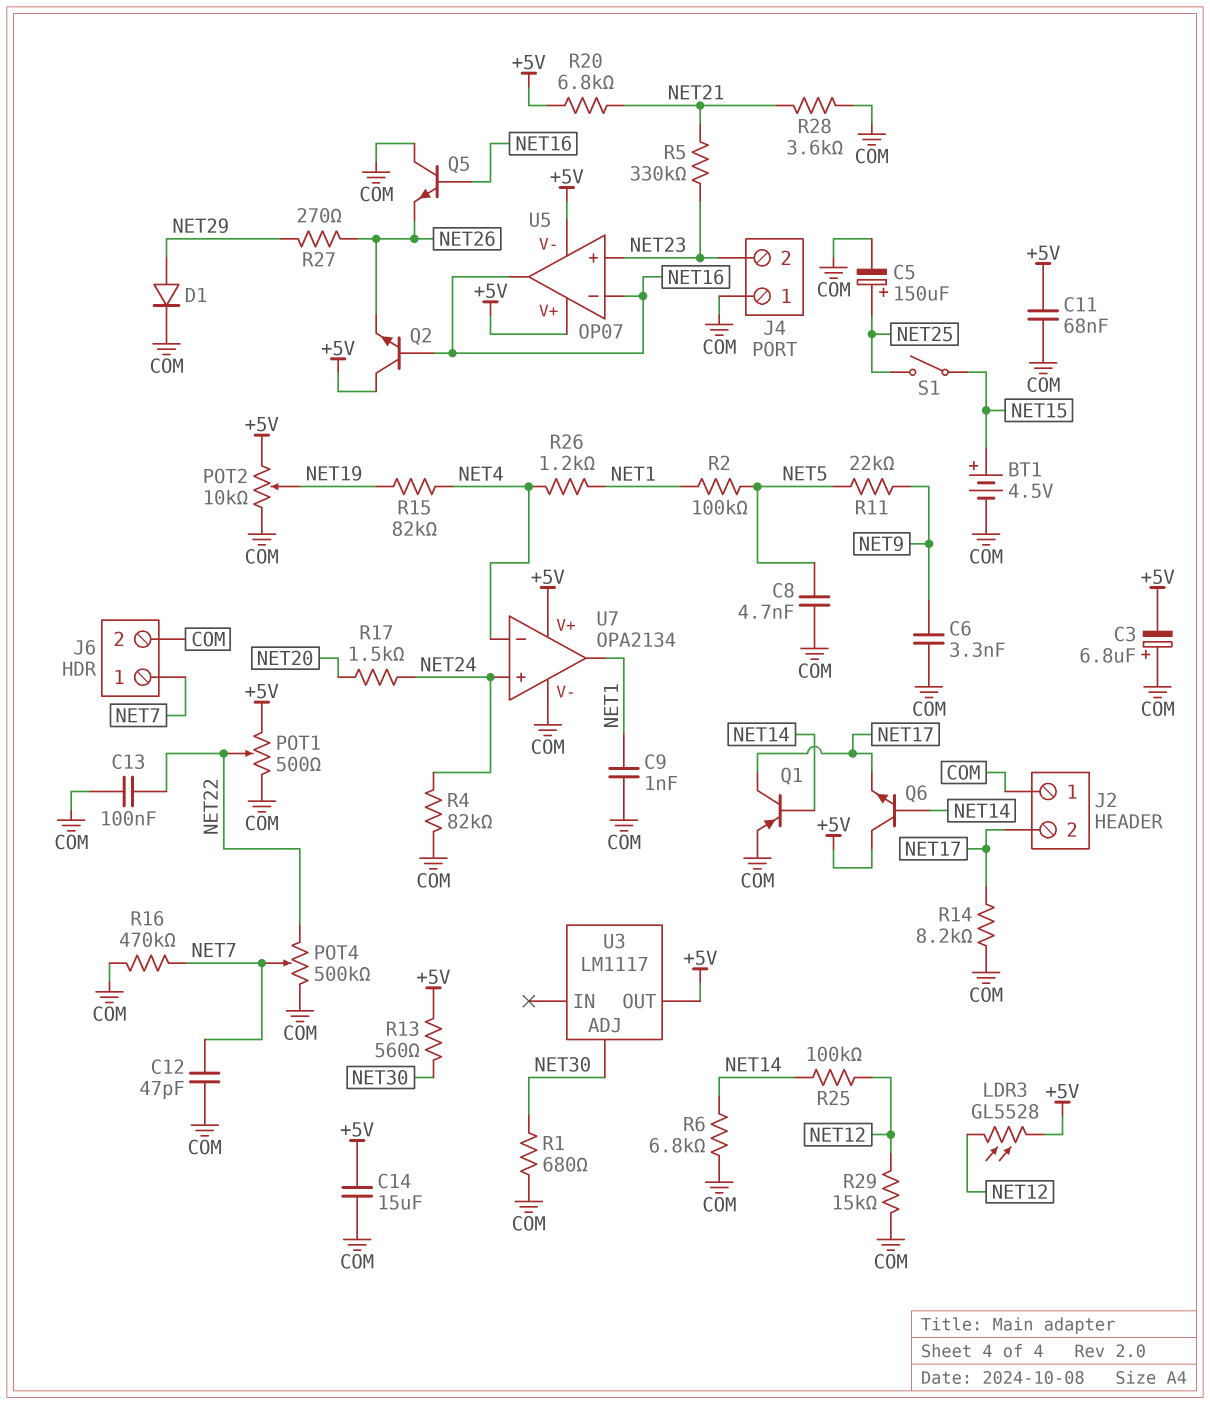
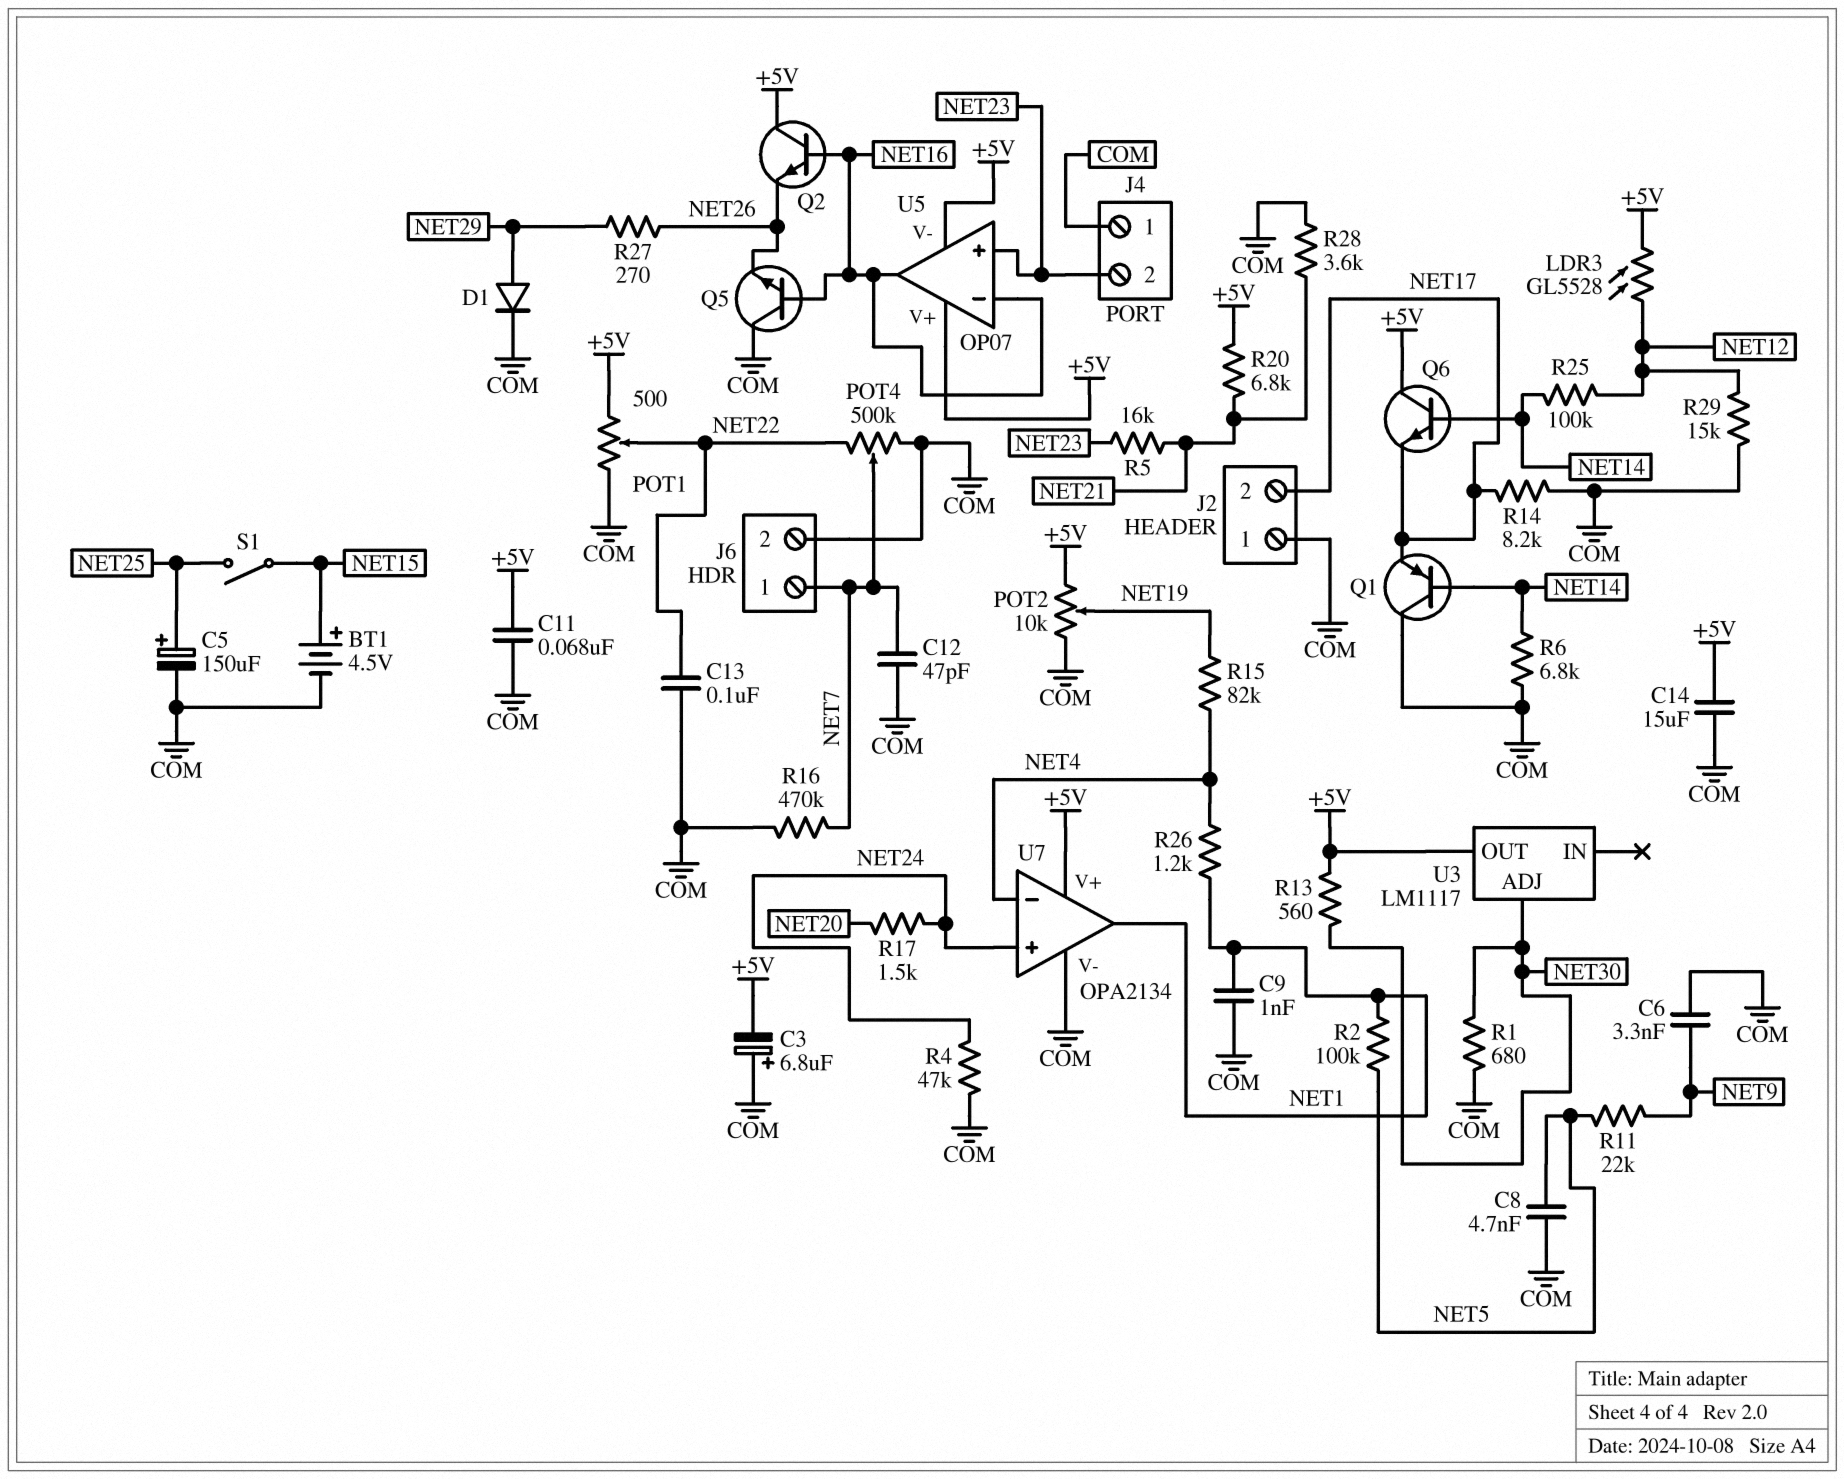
Q1: PNP (B NET14, C NET17, E COM) -> PNP (B NET14, C COM, E NET17)
R4: 82k (COM, NET24) -> 47k (COM, NET24)
R5: 330k (NET21, NET23) -> 16k (NET21, NET23)

